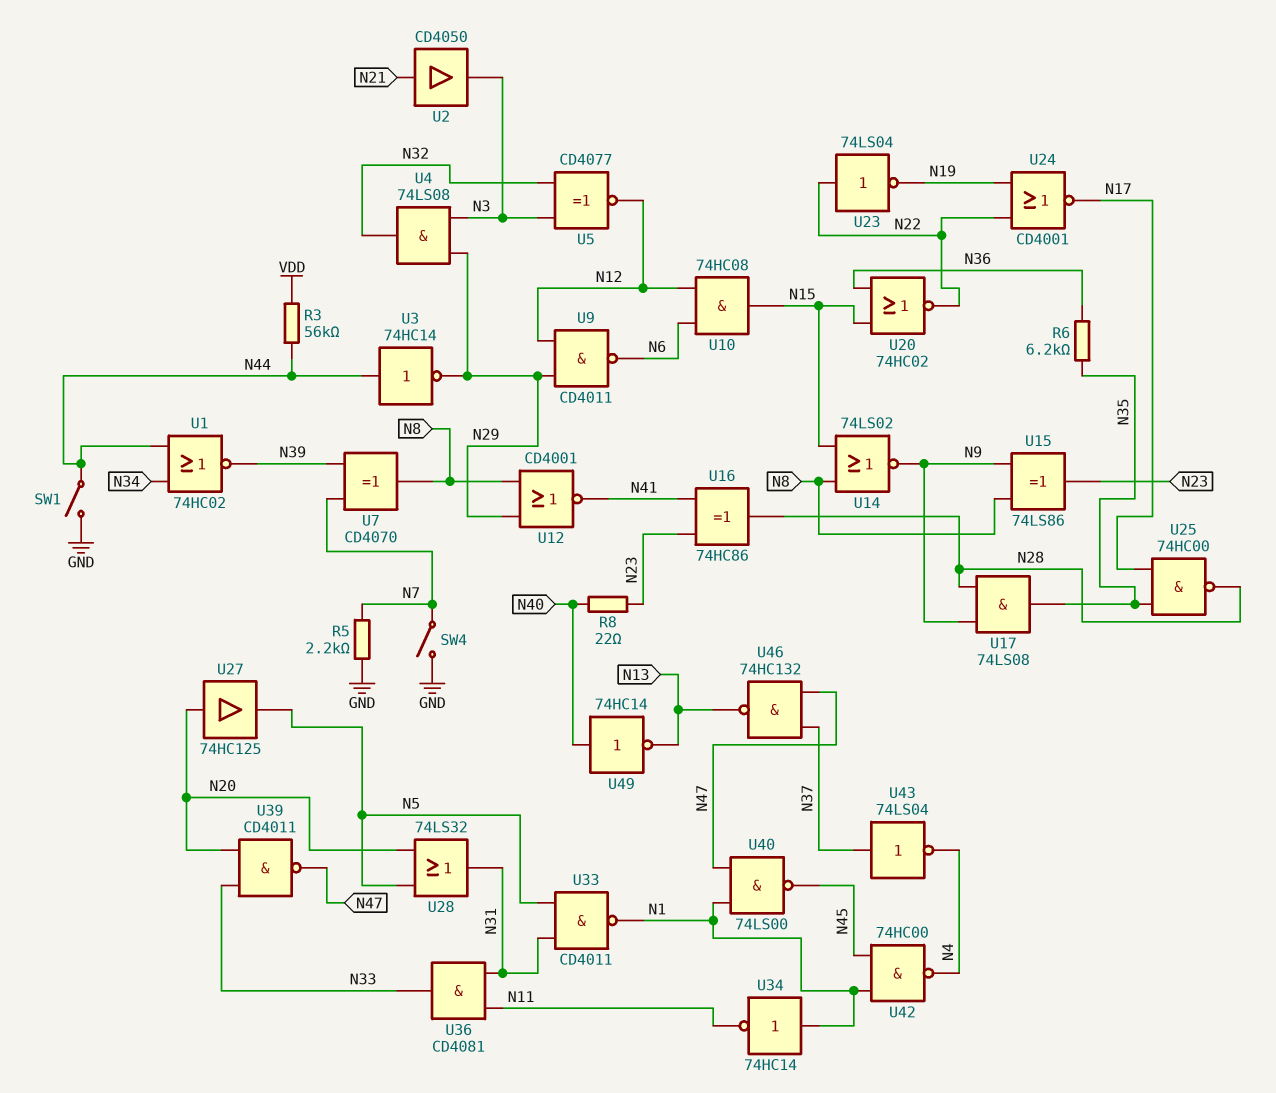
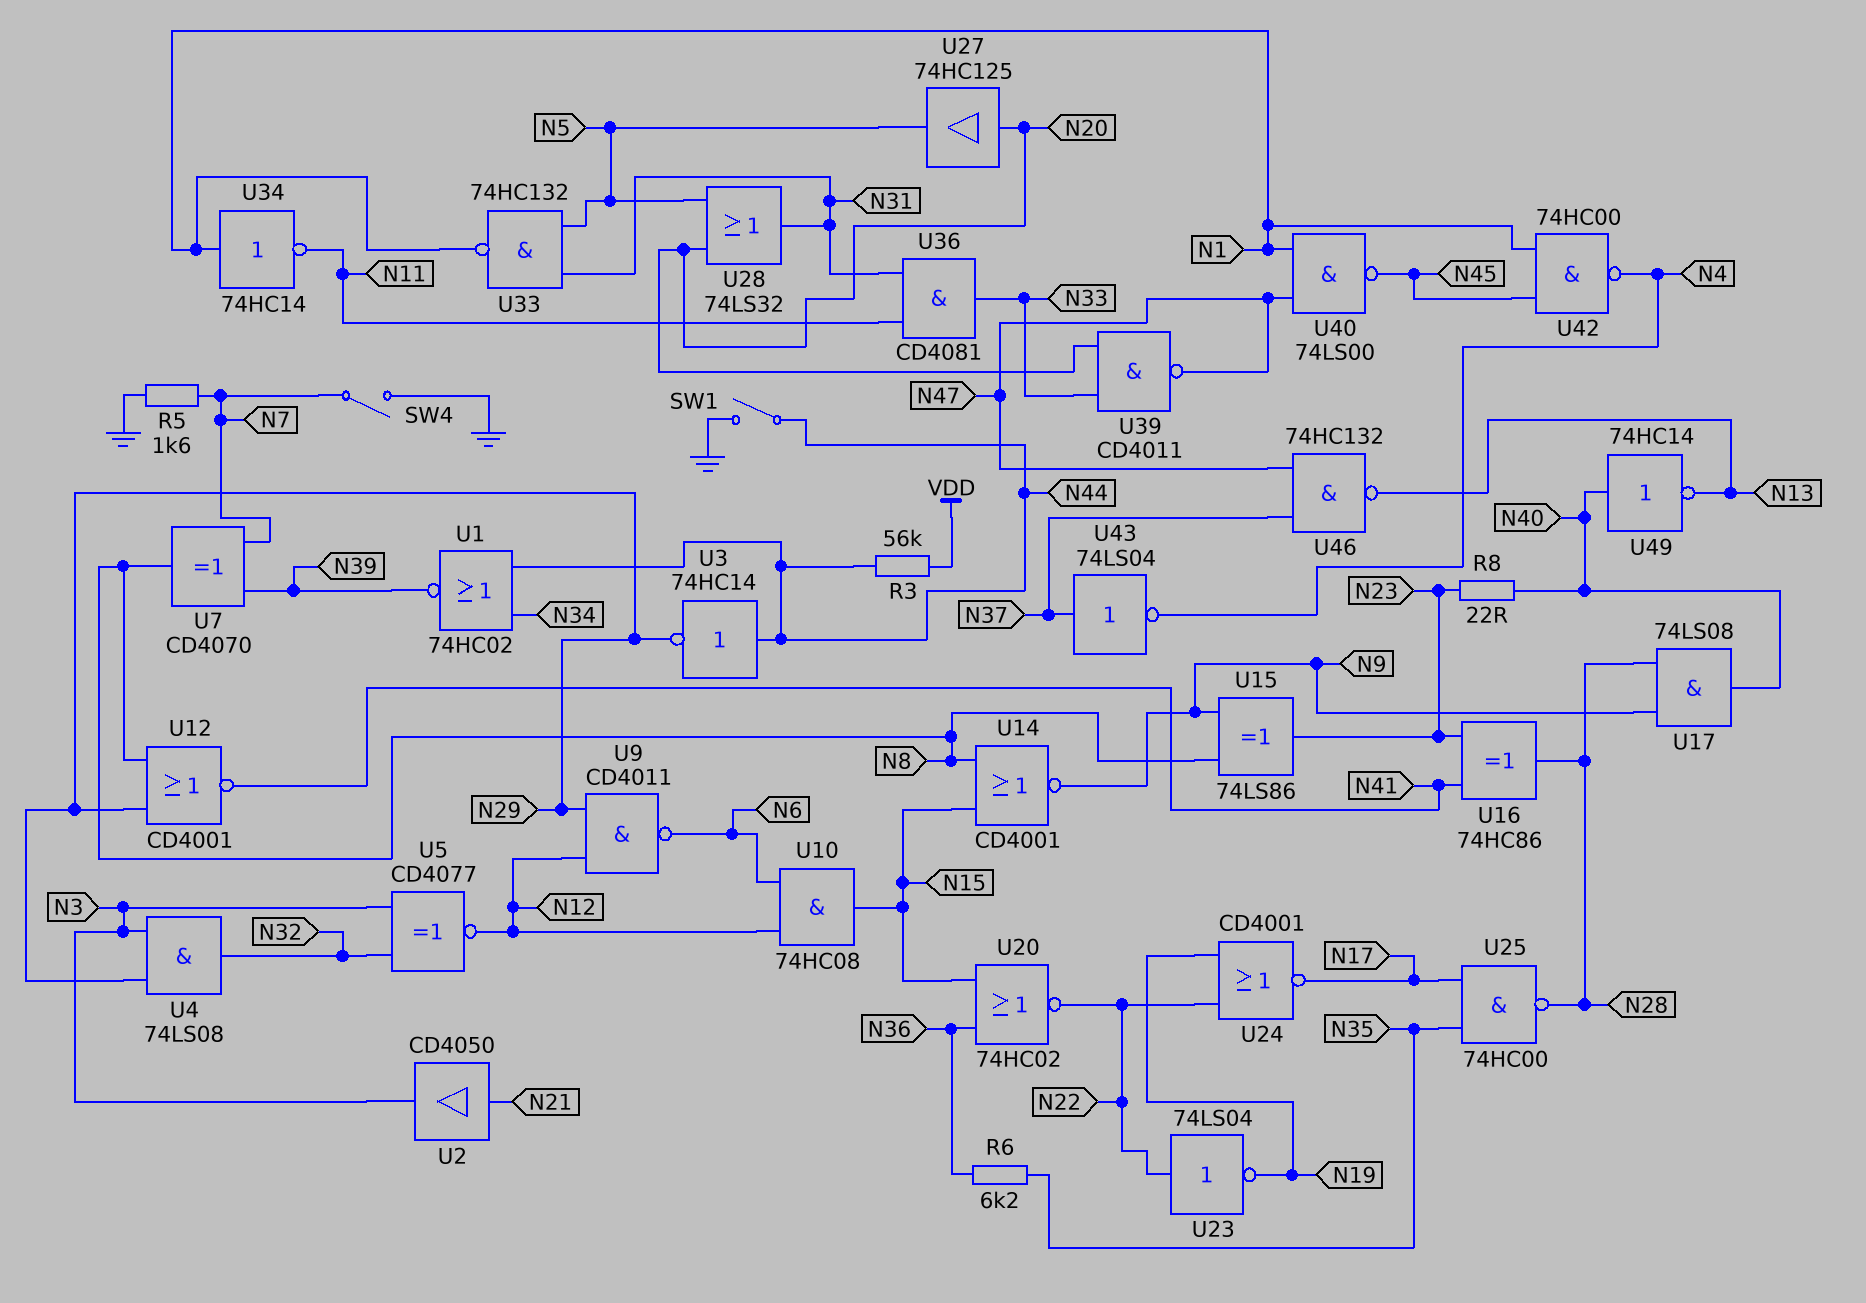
R5: 2.2k (GND, N7) -> 1.6k (GND, N7)
U14: NOR 74LS02 (in N8, in N15, out N9) -> NOR CD4001 (in N8, in N15, out N9)
U17: AND 74LS08 (in N9, in N28, out N35) -> AND 74LS08 (in N9, in N28, out N40)
U33: NAND CD4011 (in N5, in N31, out N1) -> NAND 74HC132 (in N5, in N31, out N1)

